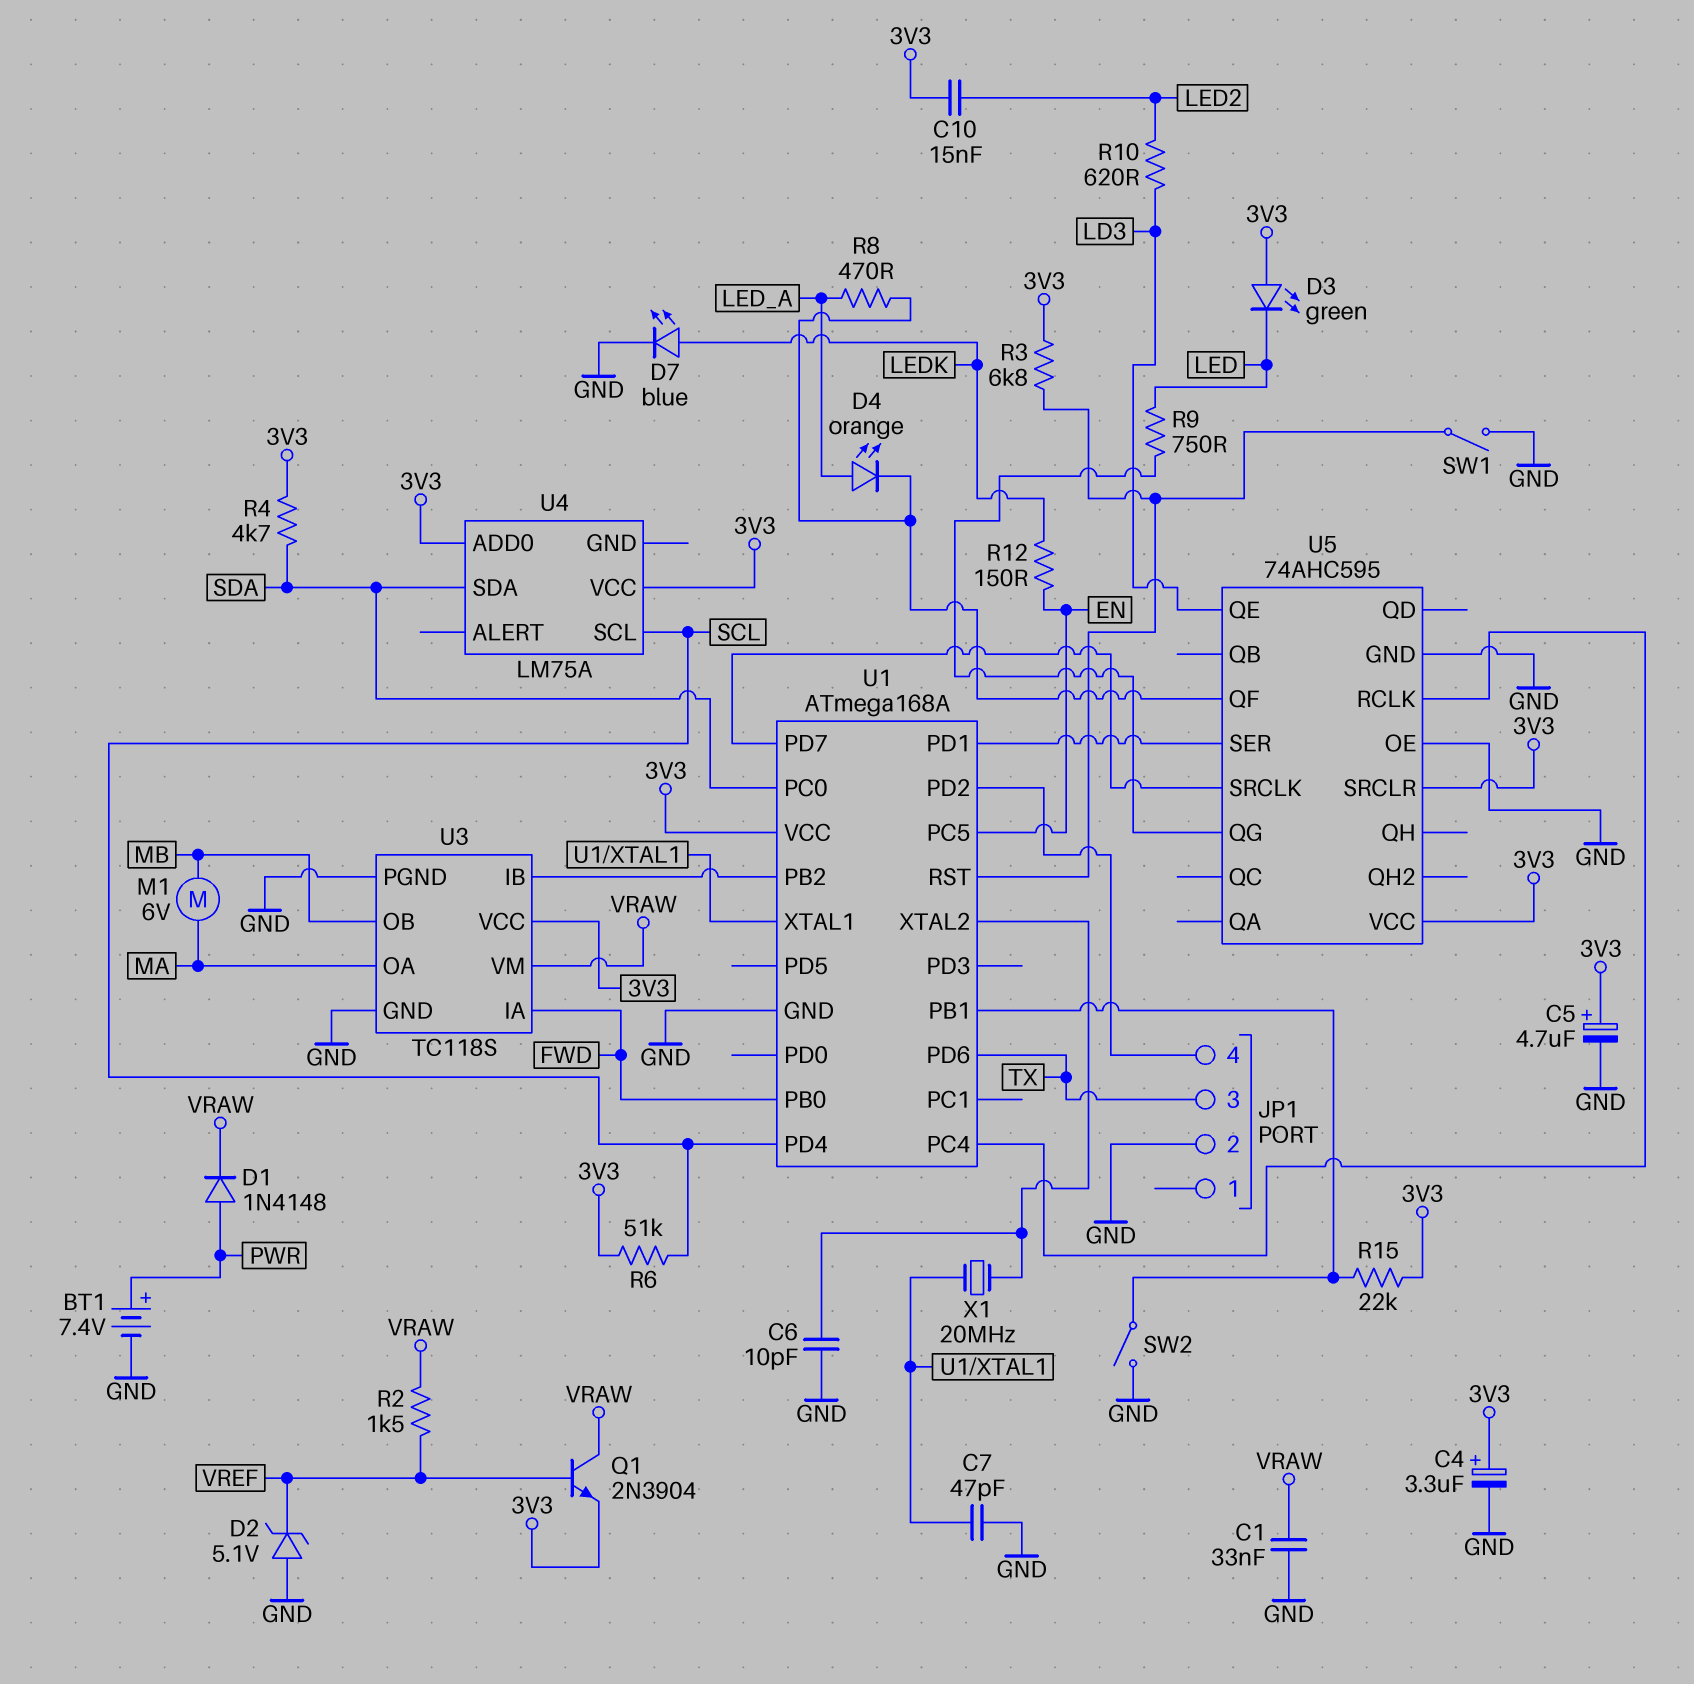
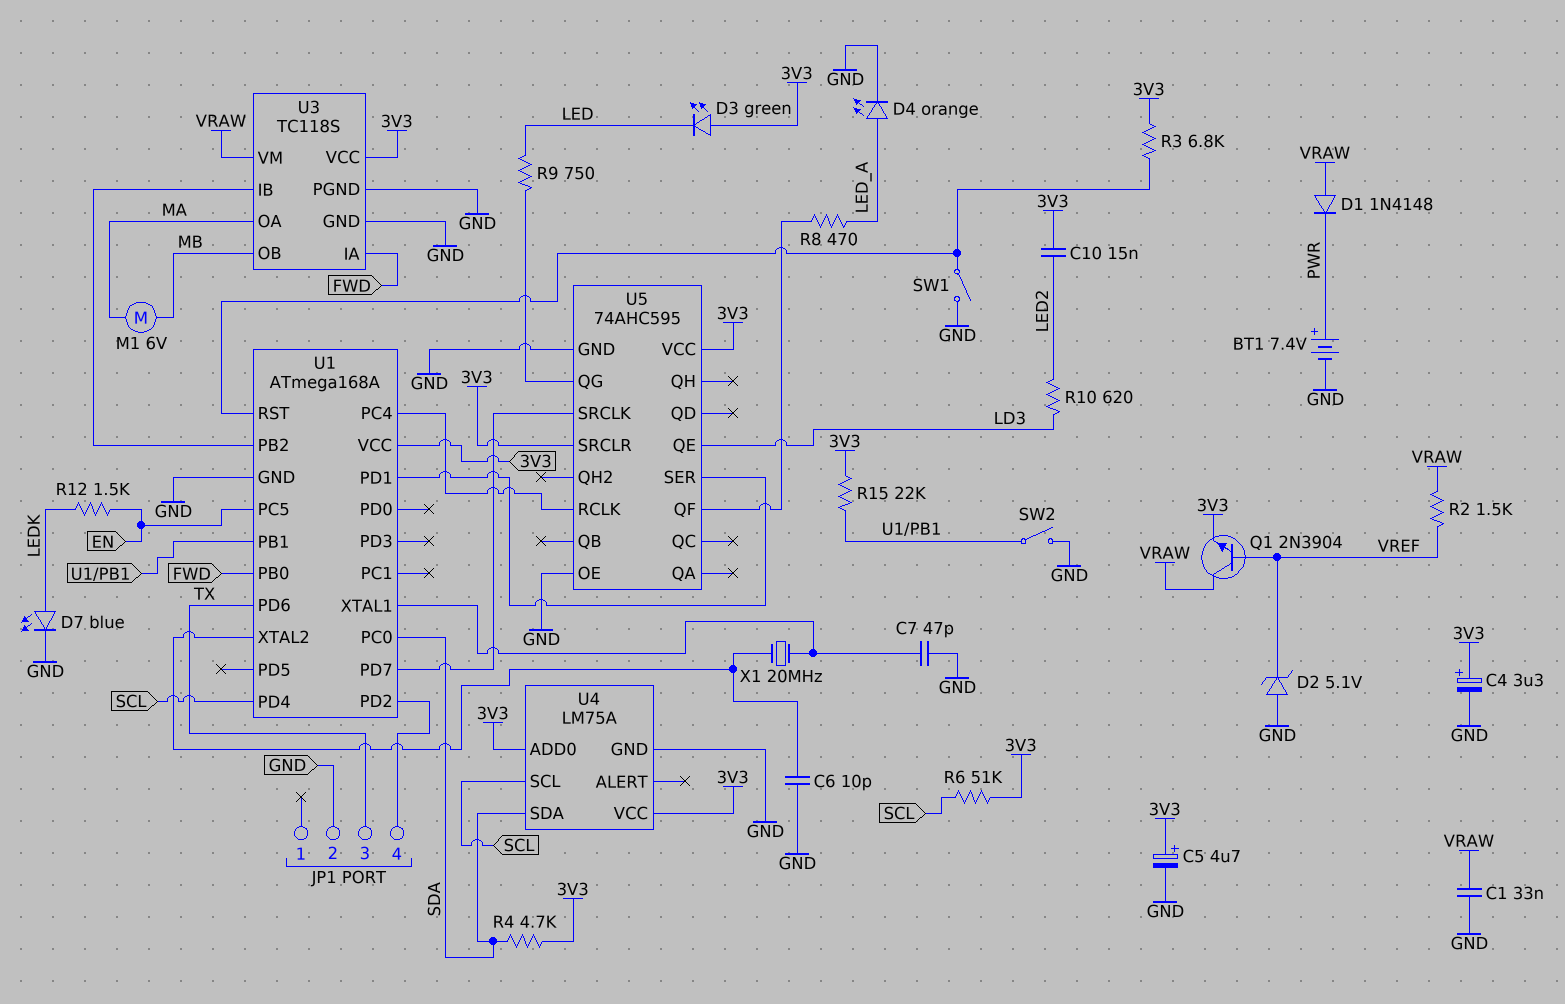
D1: diode 1N4148 (A PWR, K VRAW) -> diode 1N4148 (A VRAW, K PWR)
D4: LED orange (A LED_A, K U5/QF) -> LED orange (A LED_A, K GND)
R12: 150 (EN, LEDK) -> 1.5k (EN, LEDK)
U4 pin GND: none -> GND

